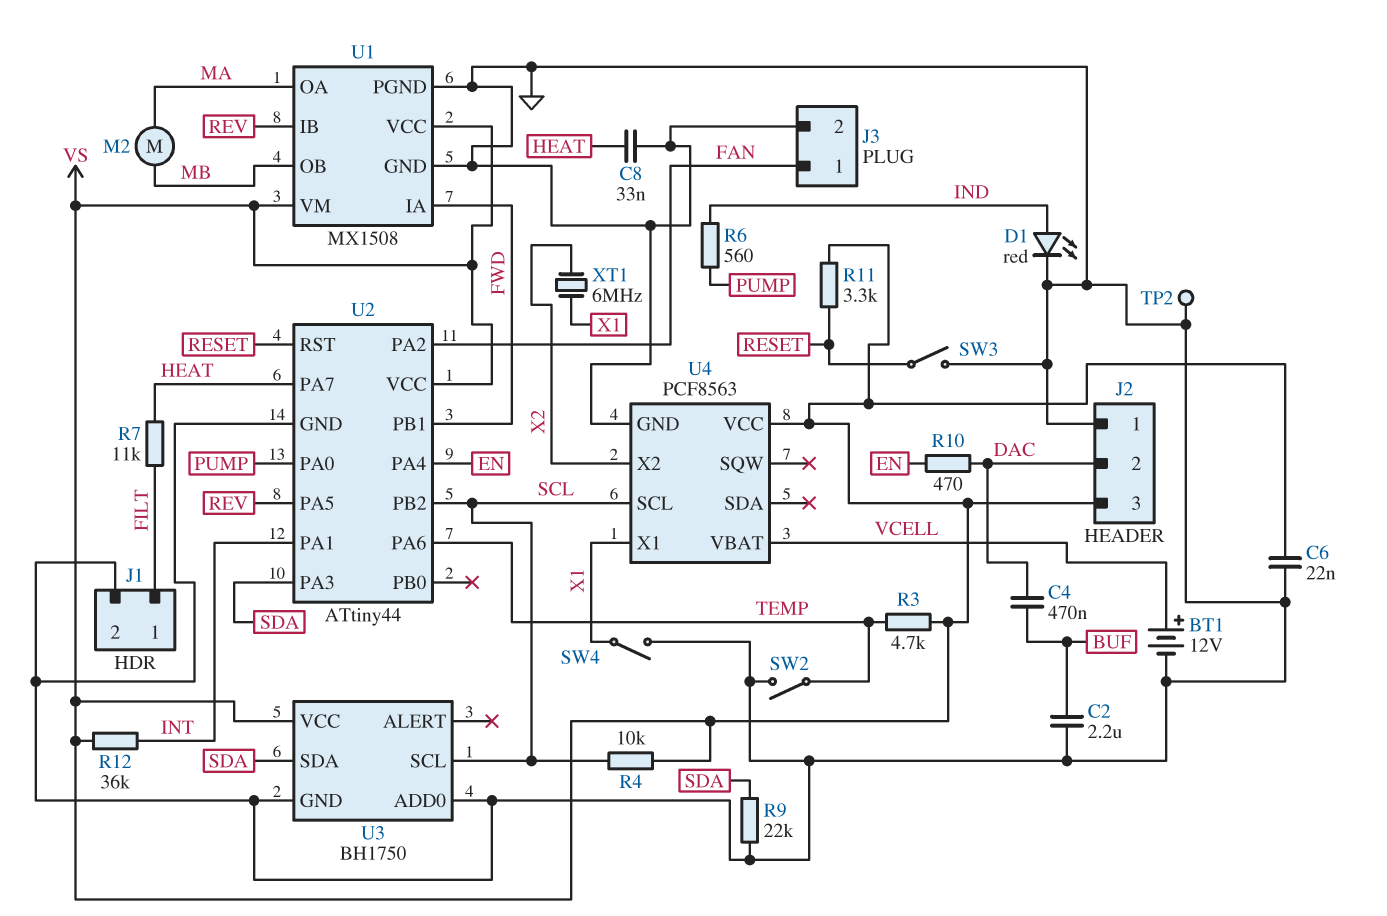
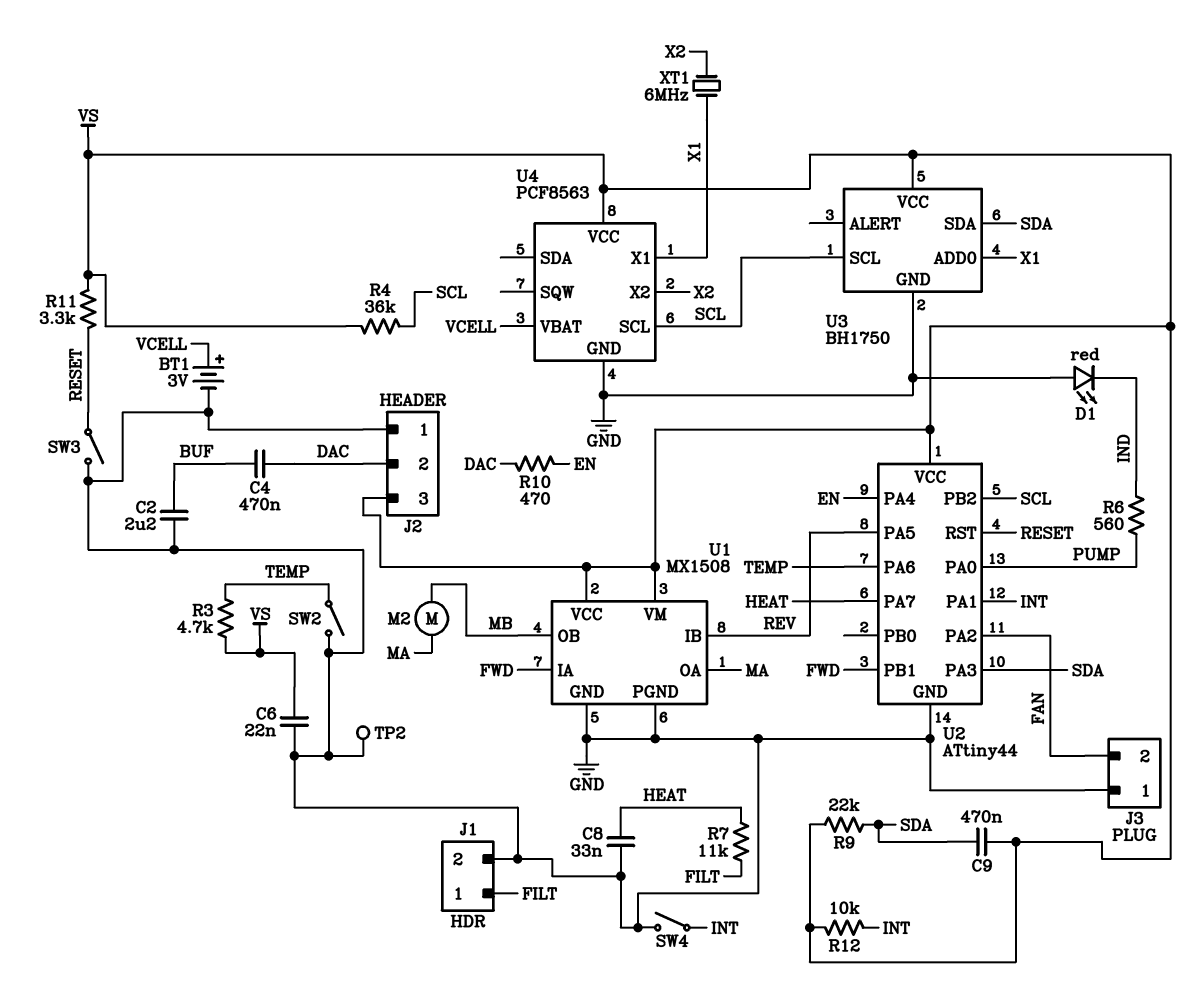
BT1: 12V (plus VCELL, minus GND) -> 3V (plus VCELL, minus GND)
C9: none -> 470nF (SDA, VS)
D1: LED red (A IND, K GND) -> LED red (A GND, K IND)
J3 pin 1: FAN -> GND
J3 pin 2: GND -> FAN
R4: 10k (SCL, VS) -> 36k (SCL, VS)
R9: 22k (GND, SDA) -> 22k (SDA, VS)
R12: 36k (INT, VS) -> 10k (INT, VS)
SW4: switch (GND, X1) -> switch (GND, INT)
U3 pin ADD0: GND -> X1

